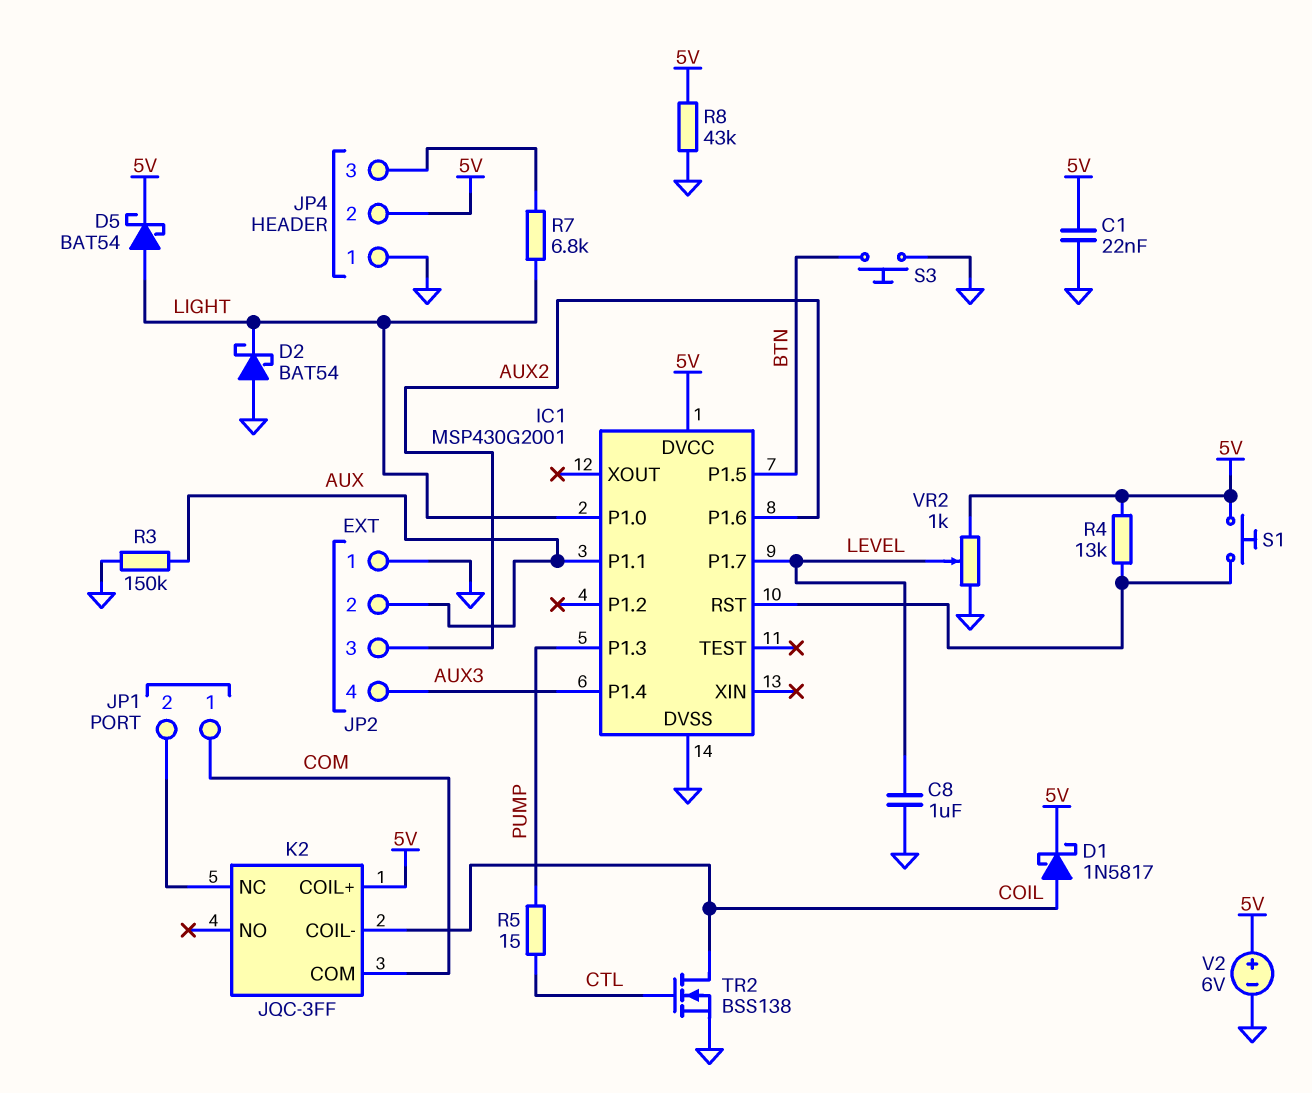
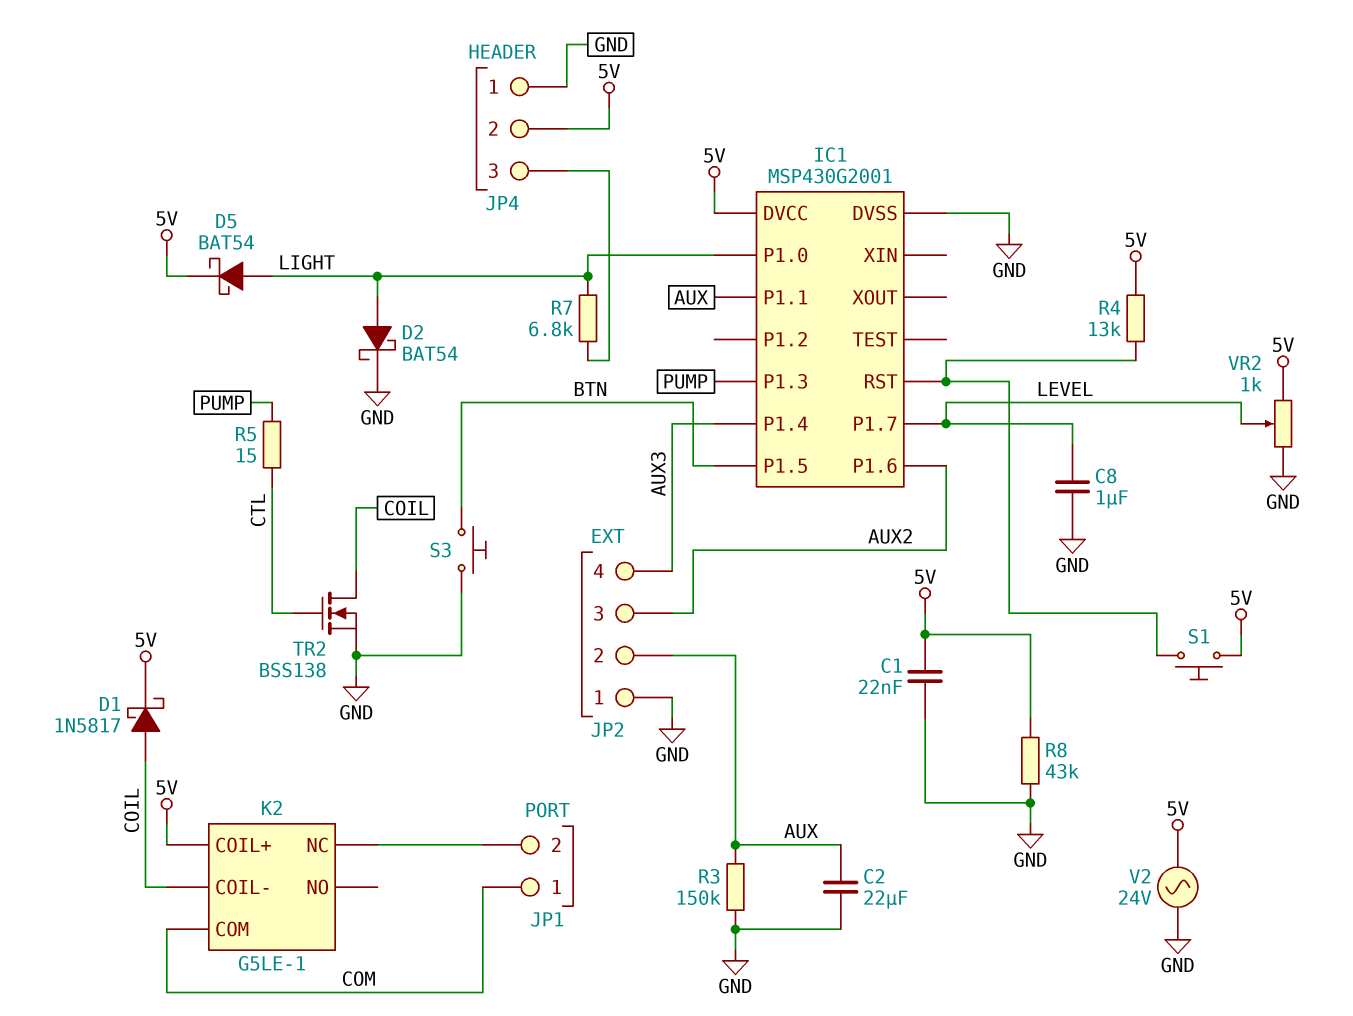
C2: none -> 22uF (AUX, GND)
D2: schottky BAT54 (A GND, K LIGHT) -> schottky BAT54 (A LIGHT, K GND)
K2: JQC-3FF -> G5LE-1
V2: 6V (plus 5V, minus GND) -> AC 24V (5V, GND)

